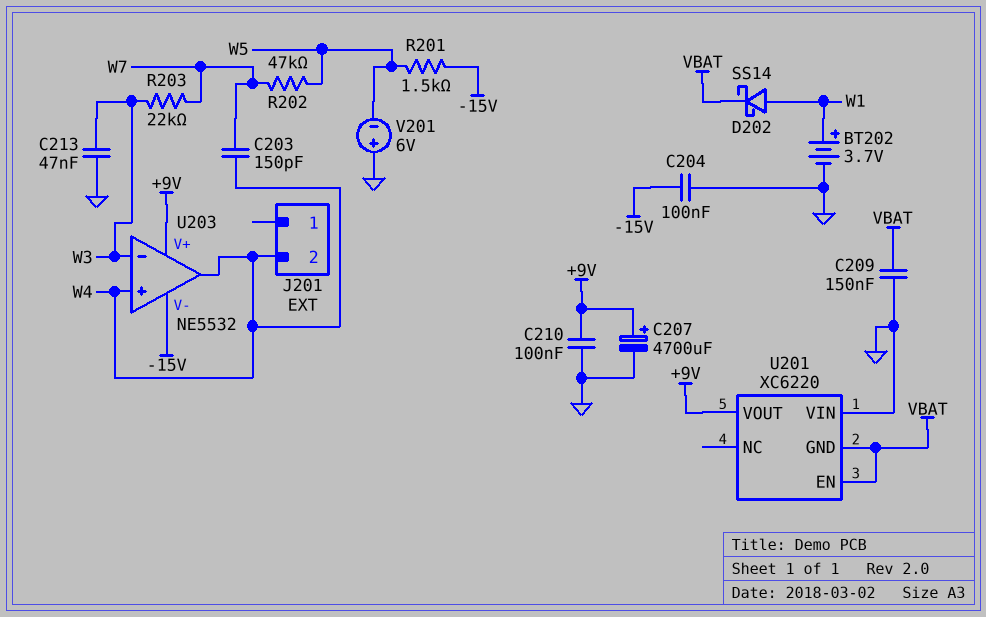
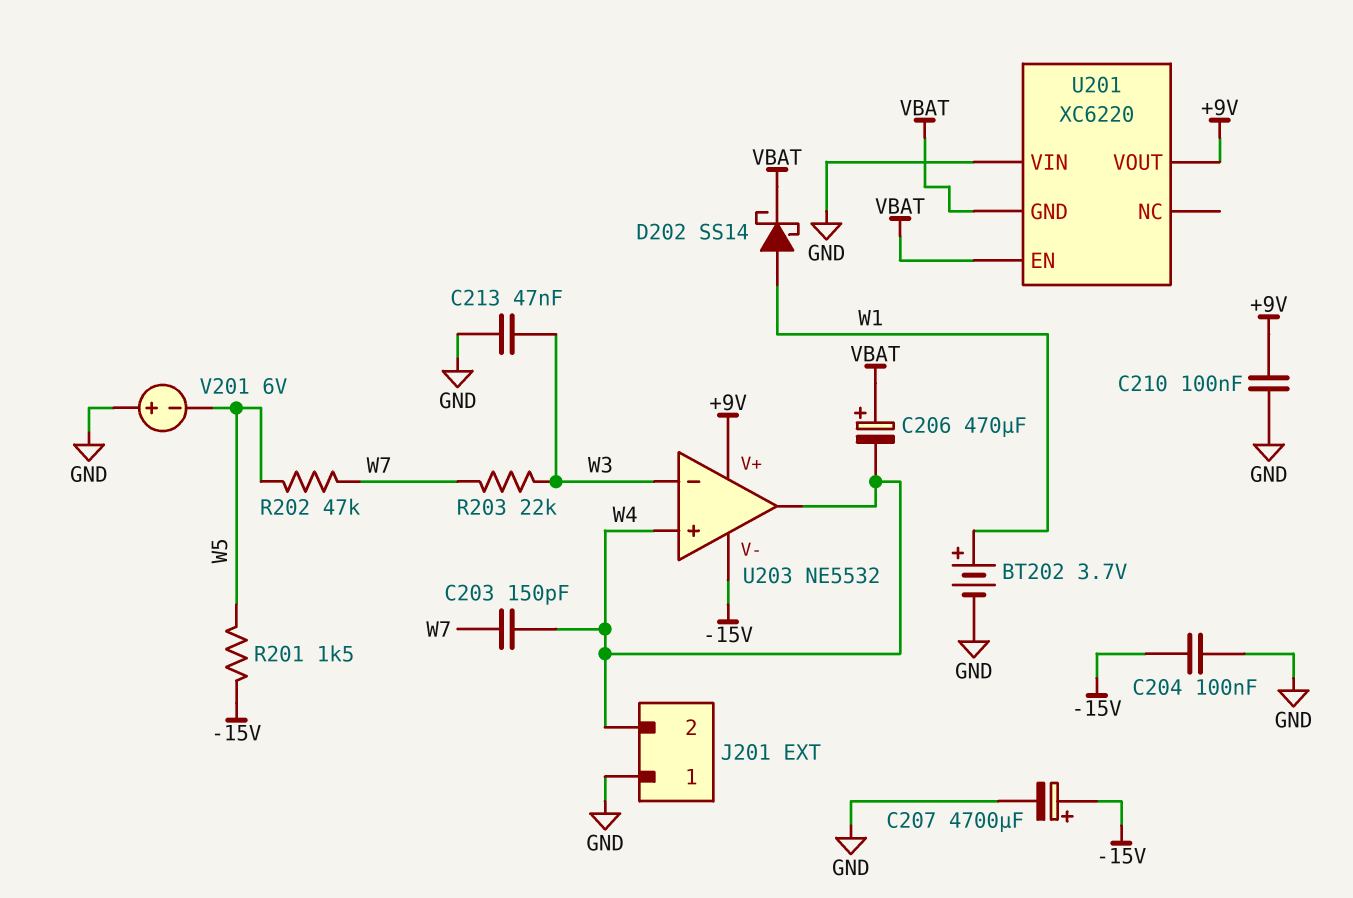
C206: none -> 470uF (plus VBAT, minus W4)
C207: 4700uF (plus +9V, minus GND) -> 4700uF (plus -15V, minus GND)
C209: 150nF (GND, VBAT) -> none
J201 pin 1: none -> GND

